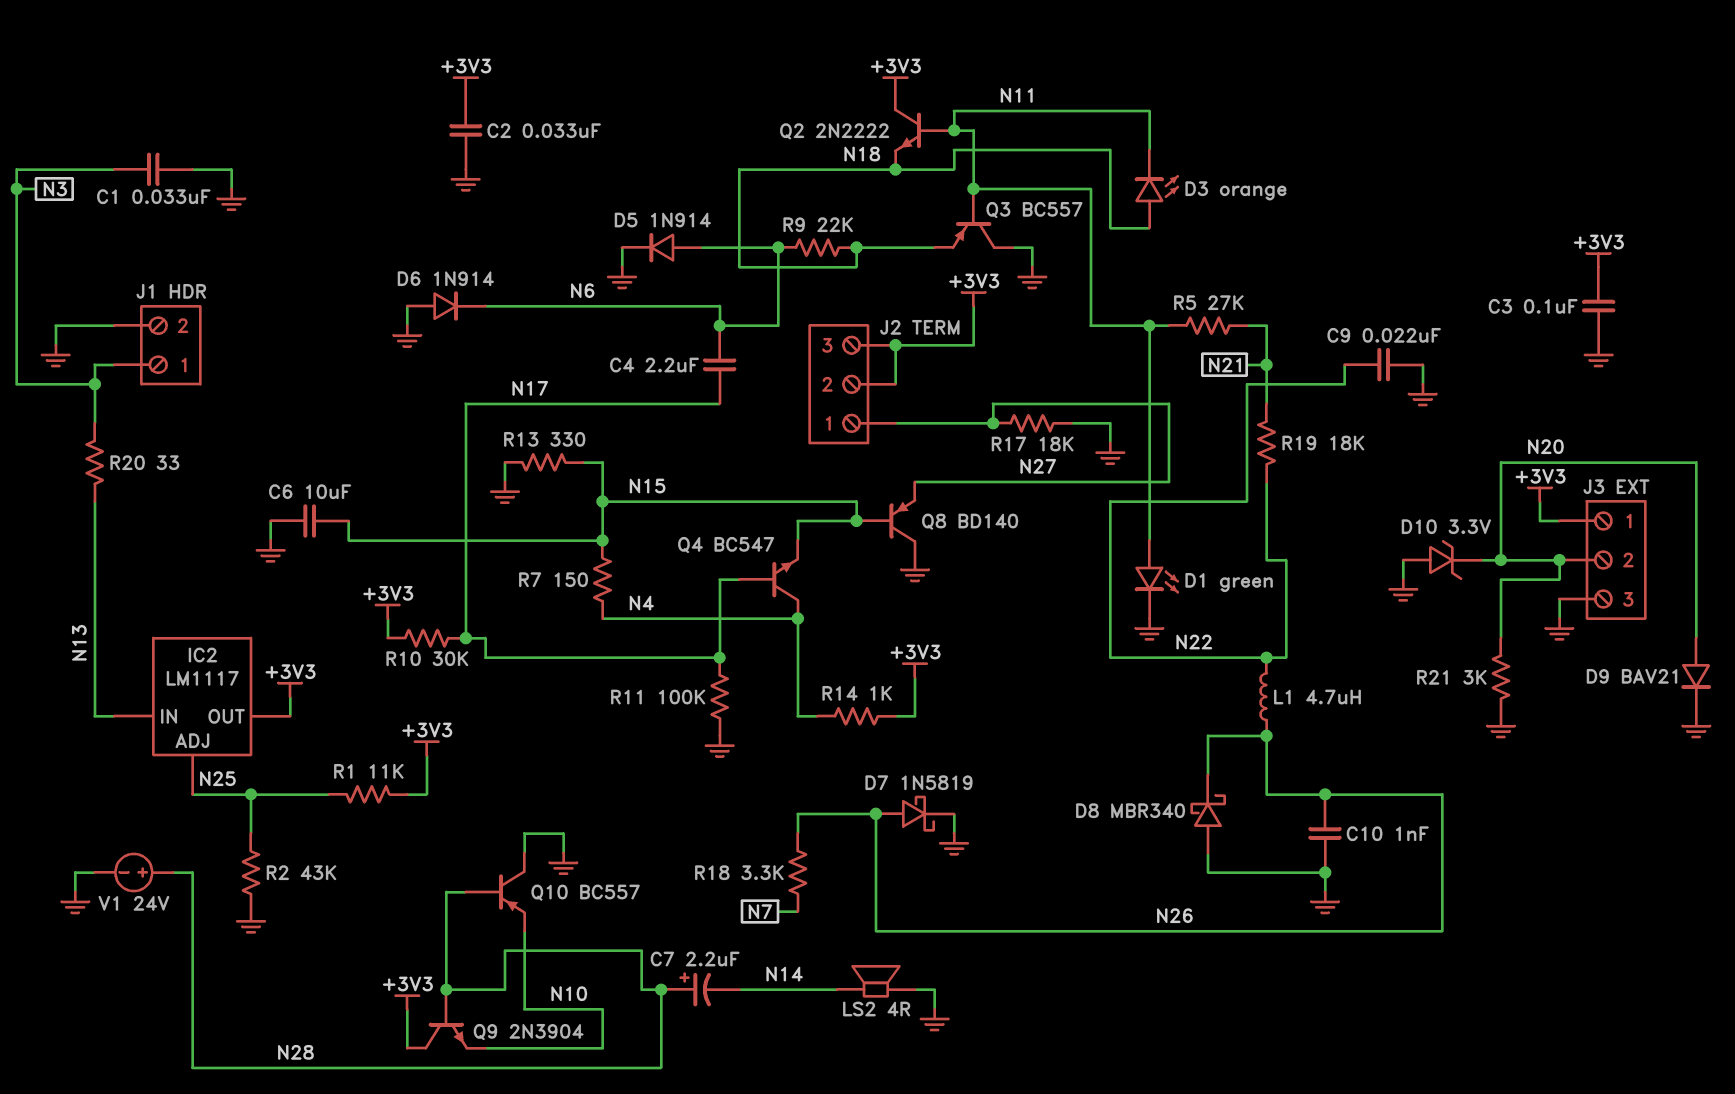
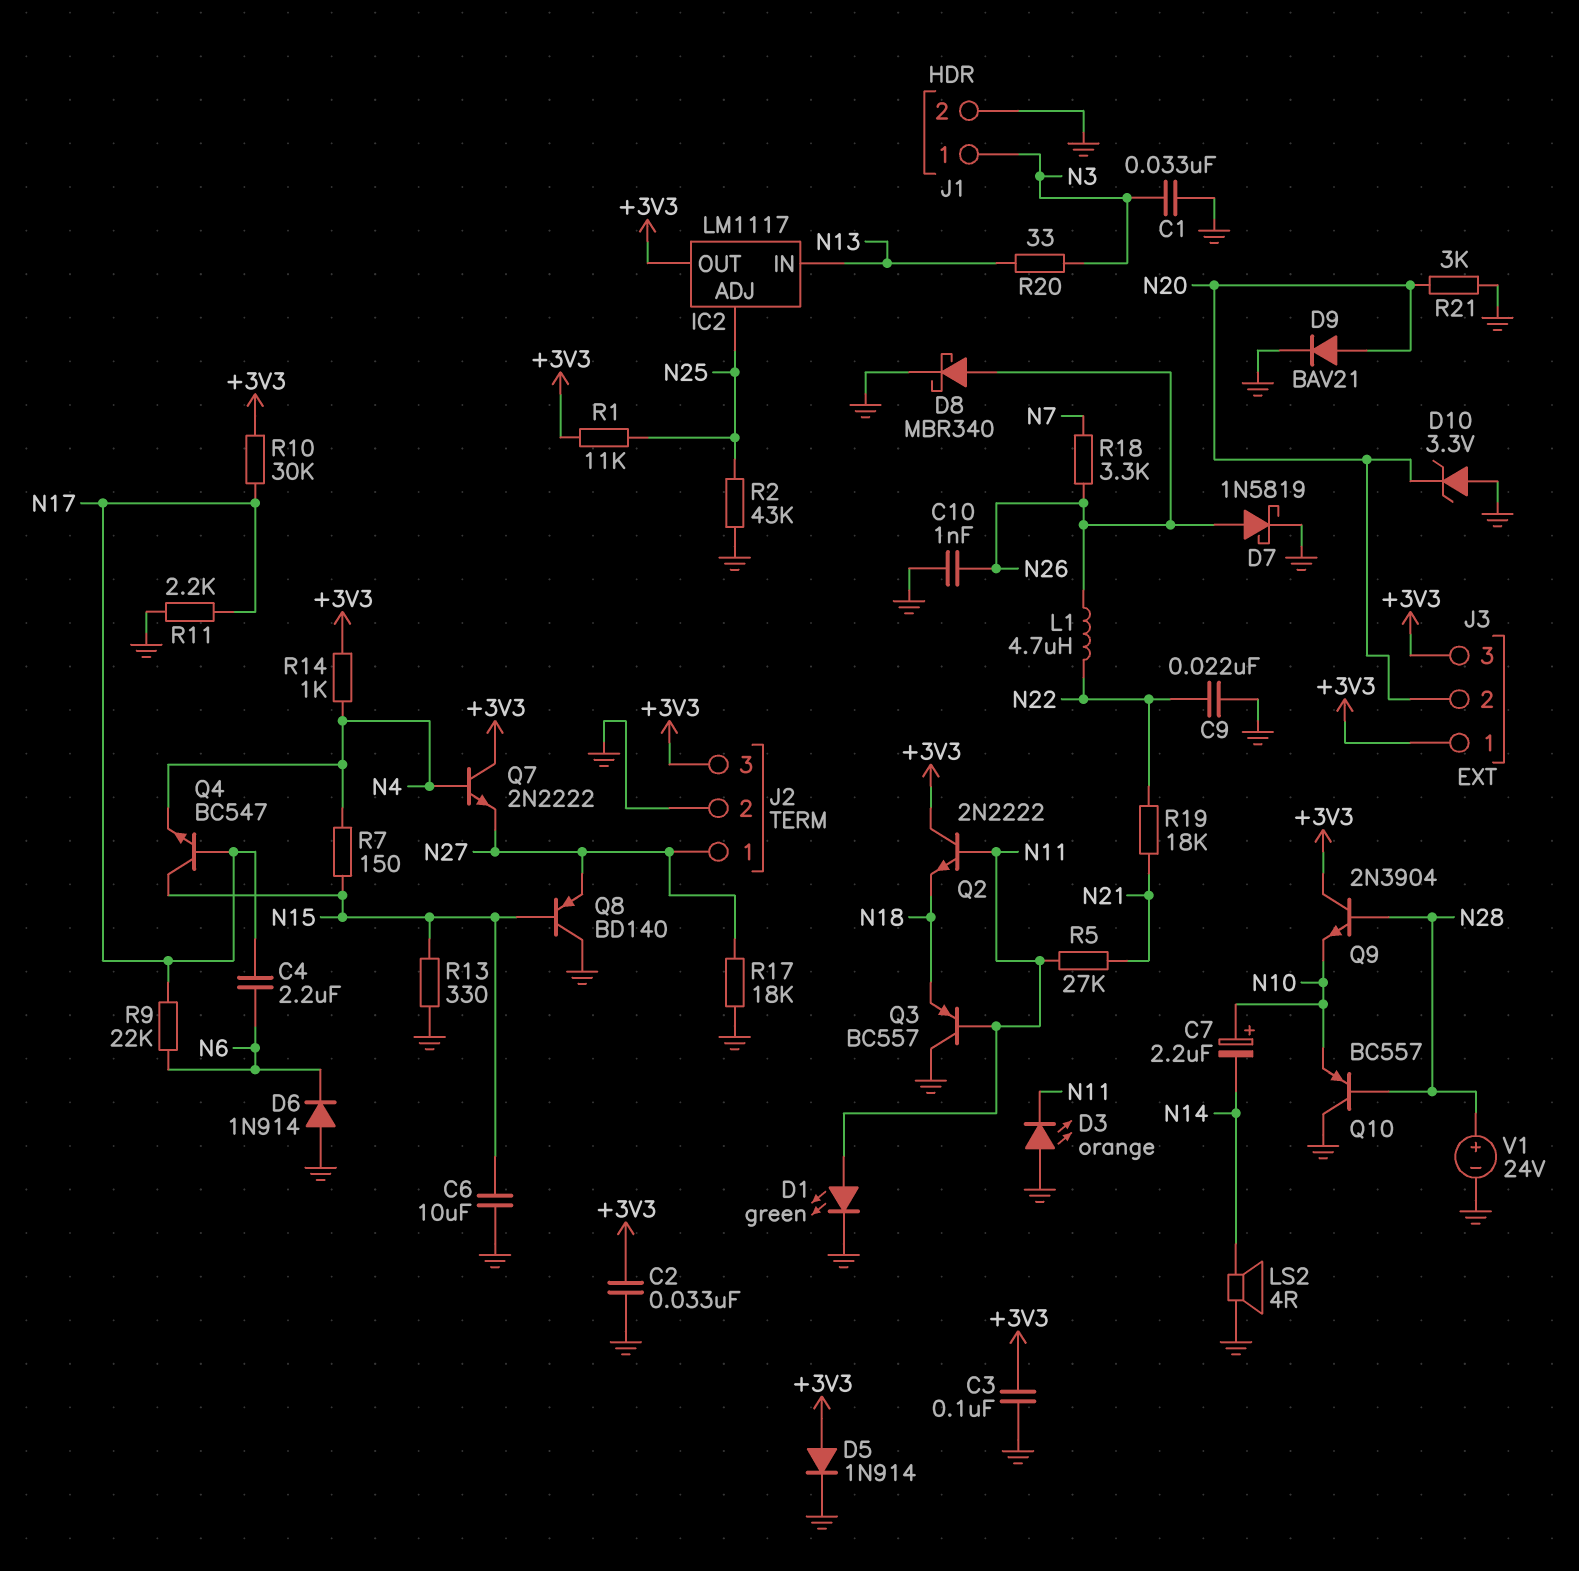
C7: 2.2uF (plus N28, minus N14) -> 2.2uF (plus N10, minus N14)
D3: LED orange (A N18, K N11) -> LED orange (A GND, K N11)
D5: diode 1N914 (A N6, K GND) -> diode 1N914 (A +3V3, K GND)
D8: schottky MBR340 (A GND, K N26) -> schottky MBR340 (A N26, K GND)
J2 pin 2: +3V3 -> GND
J3 pin 3: GND -> +3V3
Q4: NPN BC547 (B N17, C N4, E N15) -> NPN BC547 (B N17, C N15, E N4)
Q7: none -> NPN 2N2222 (B N4, C +3V3, E N27)
R9: 22k (N6, N18) -> 22k (N6, N17)
R11: 100k (GND, N17) -> 2.2k (GND, N17)

